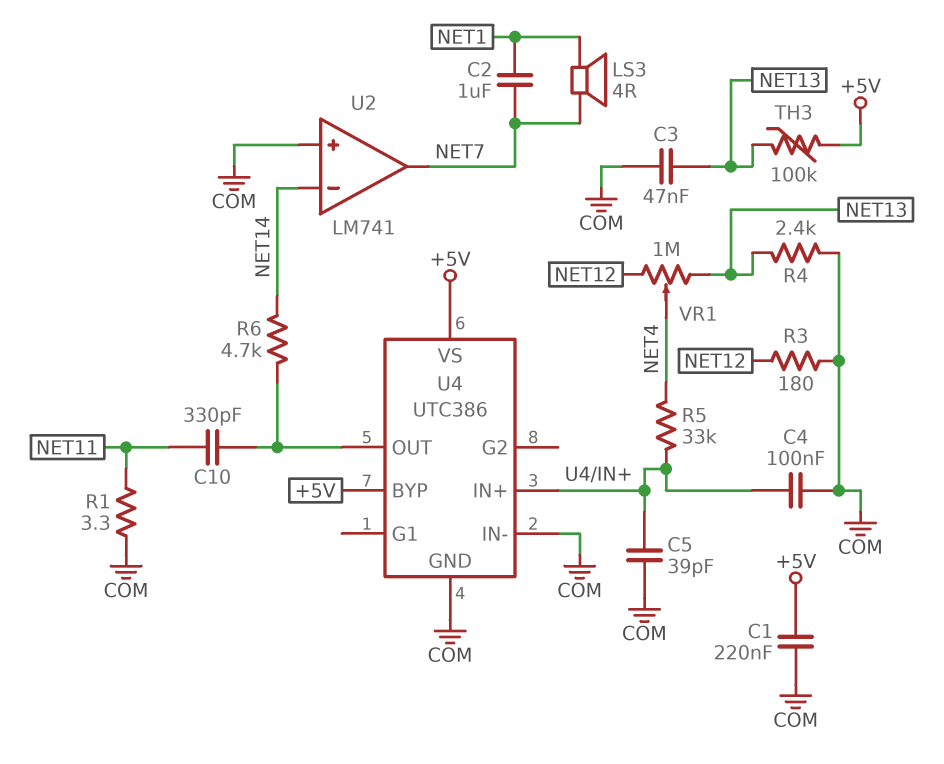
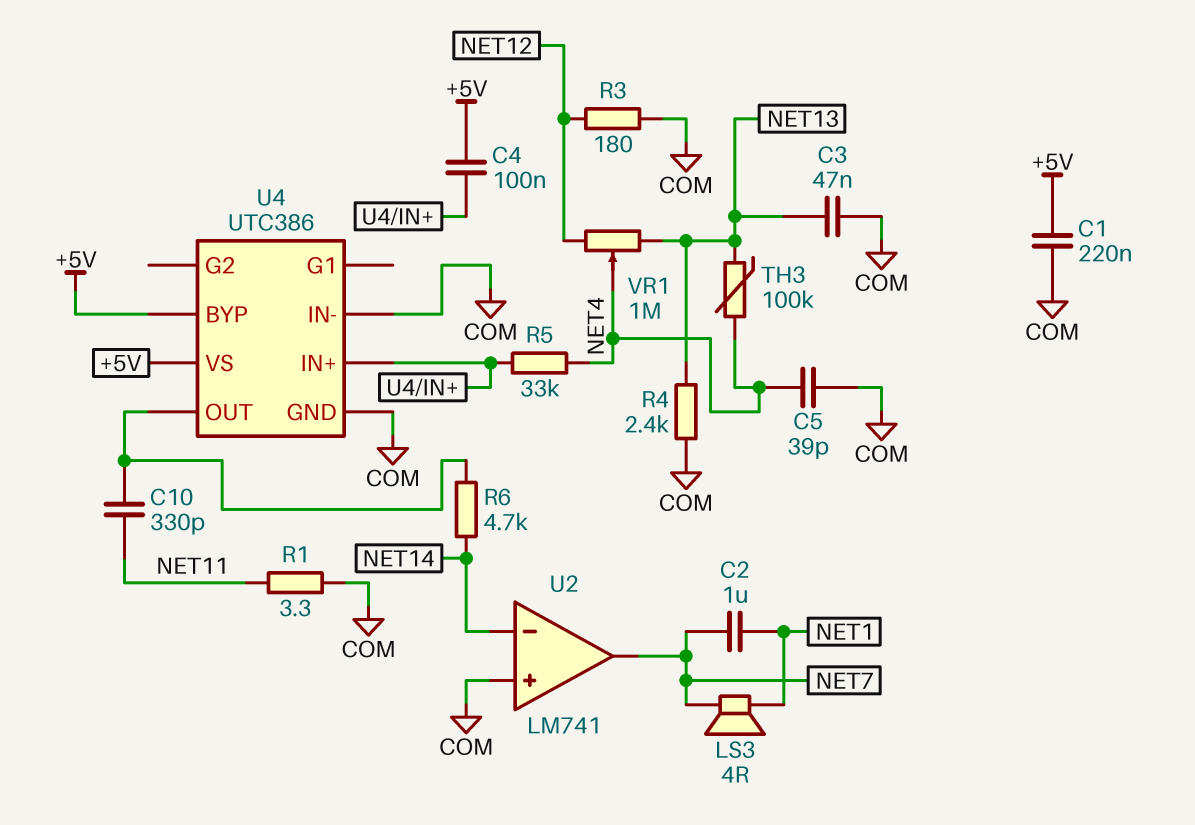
C4: 100nF (COM, U4/IN+) -> 100nF (+5V, U4/IN+)
C5: 39pF (COM, U4/IN+) -> 39pF (COM, NET4)
TH3: 100k (+5V, NET13) -> 100k (NET4, NET13)

